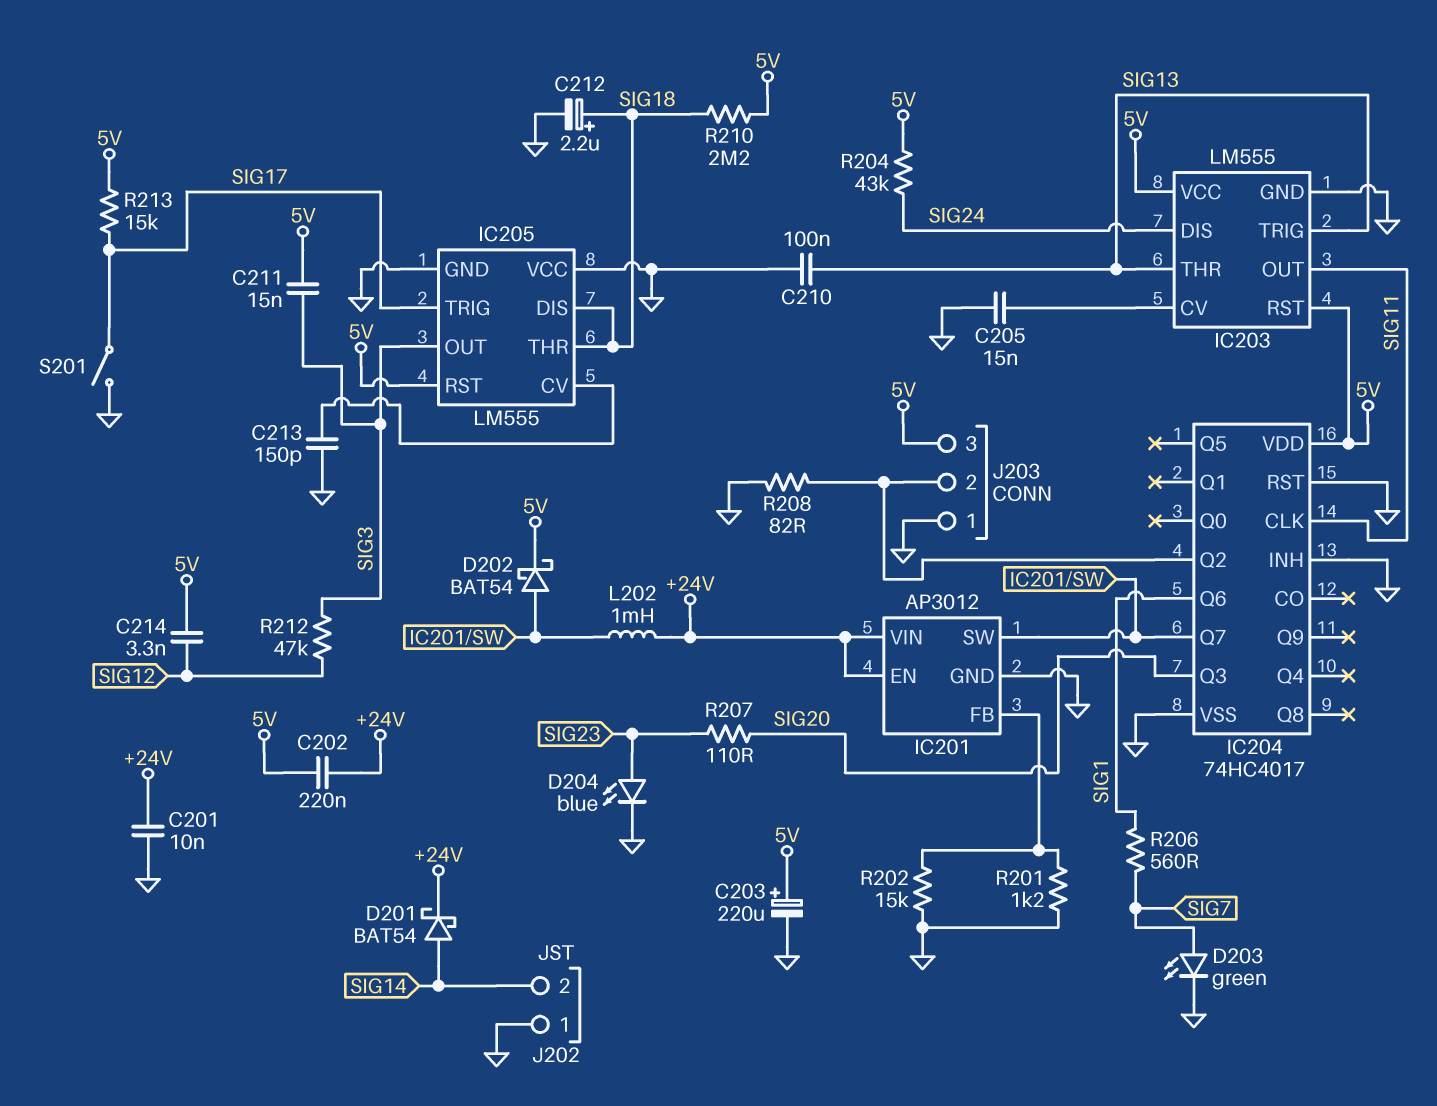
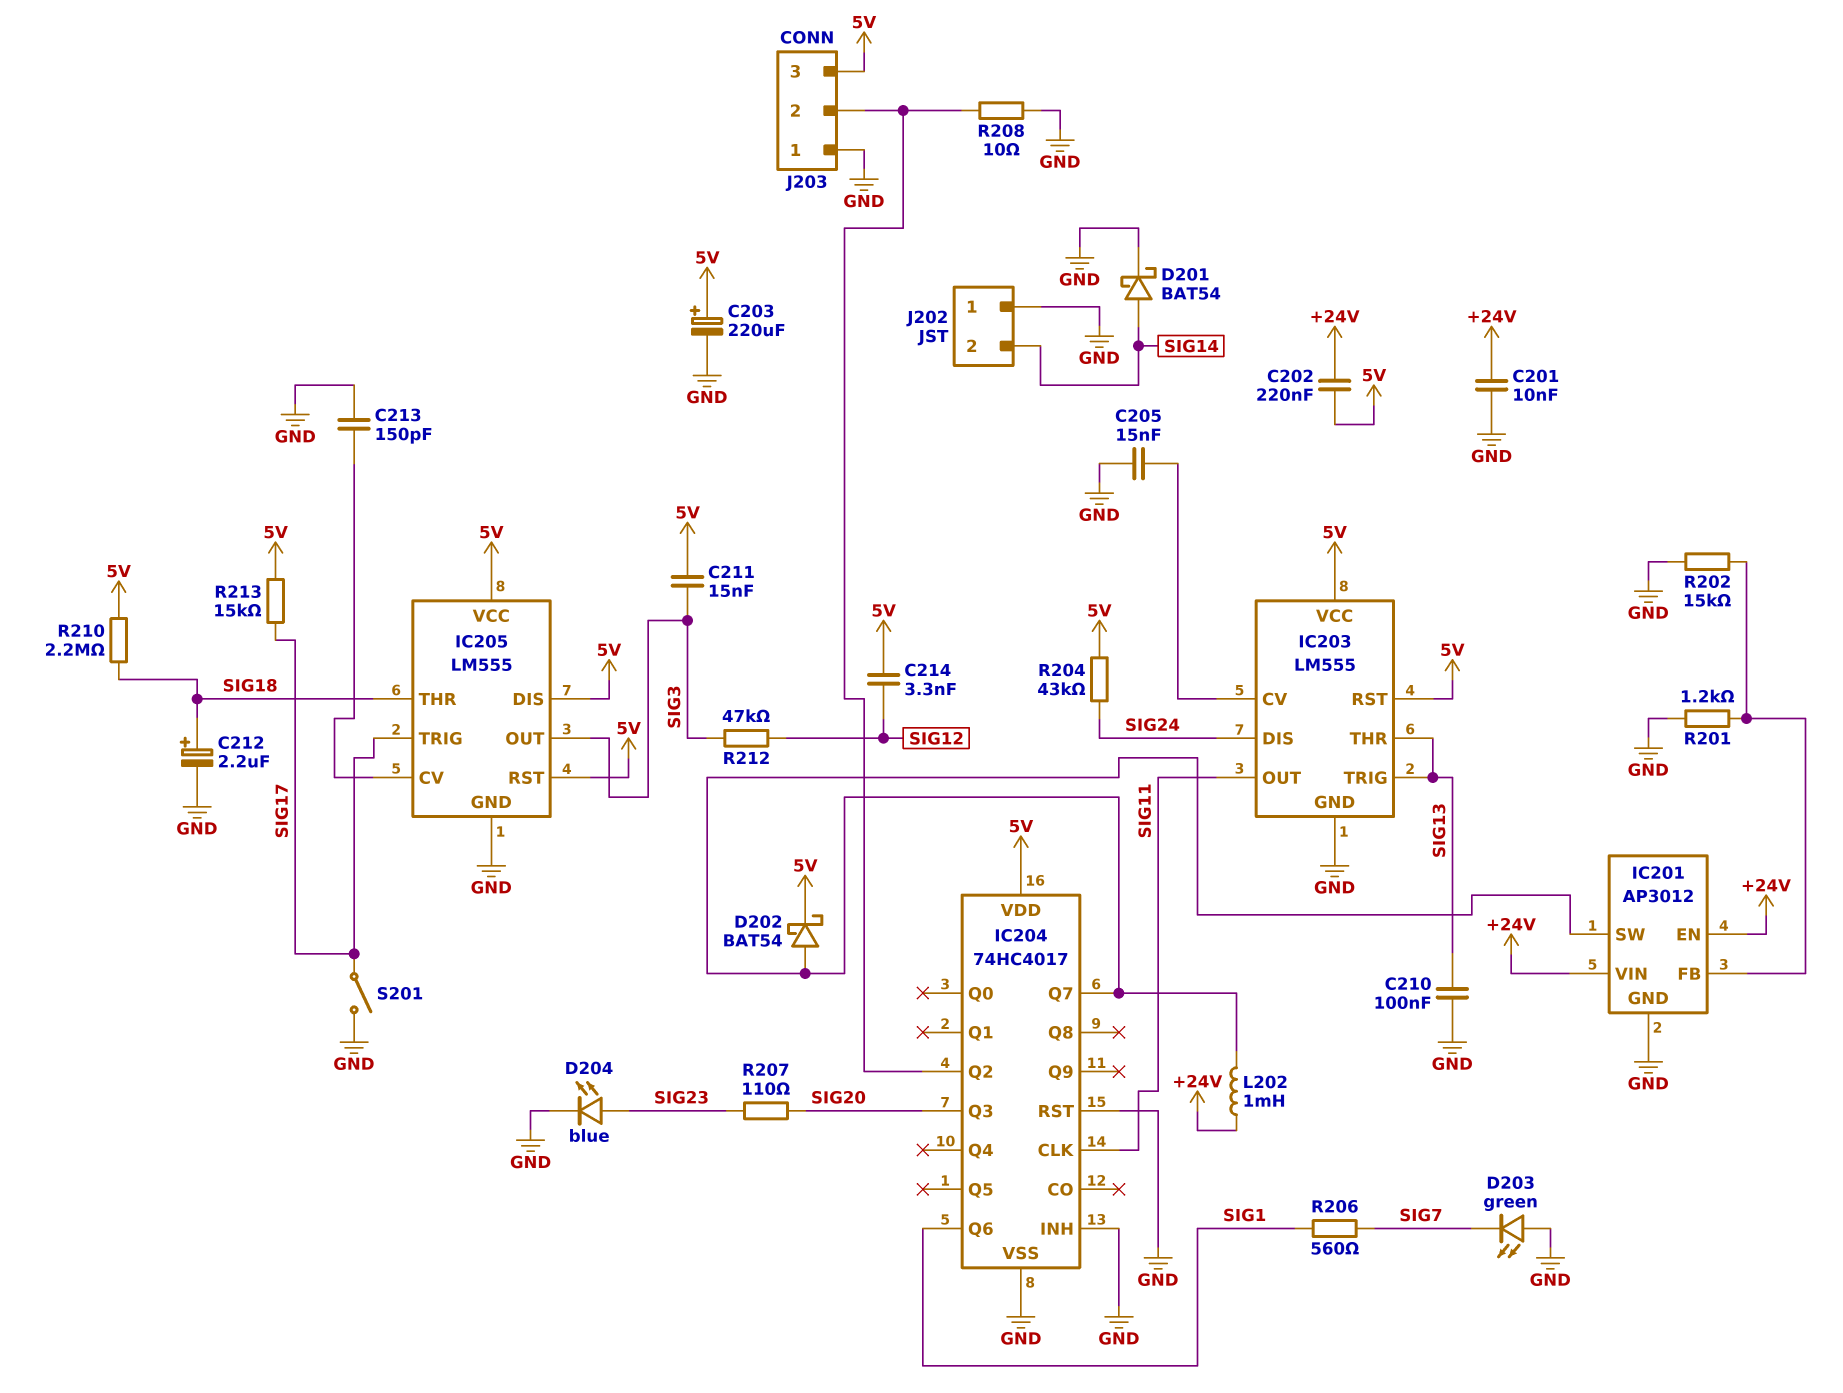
D201: schottky BAT54 (A SIG14, K +24V) -> schottky BAT54 (A SIG14, K GND)
D203: LED green (A SIG7, K GND) -> LED green (A GND, K SIG7)
IC205 pin DIS: SIG18 -> 5V
IC205 pin VCC: GND -> 5V
R208: 82 (GND, IC204/Q2) -> 10 (GND, IC204/Q2)

